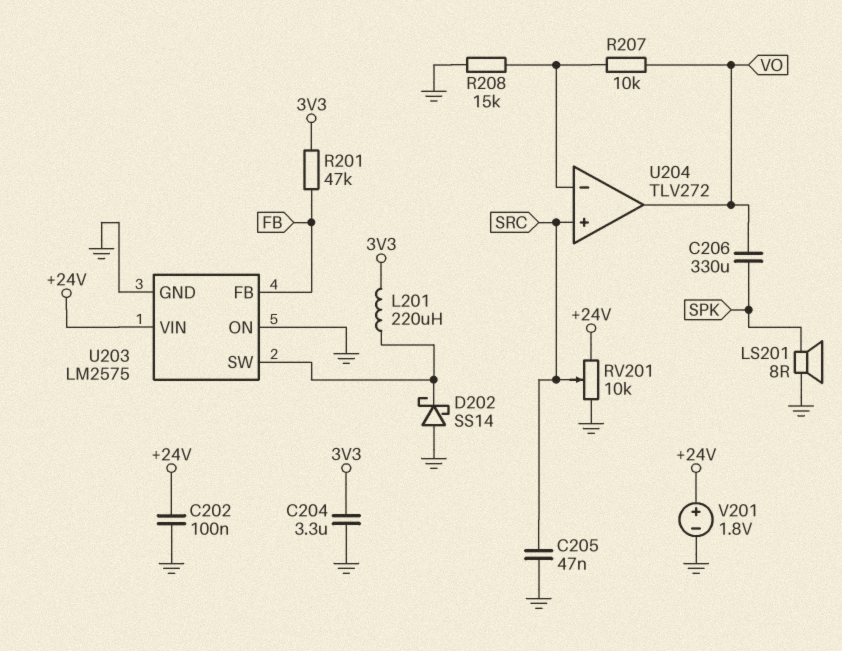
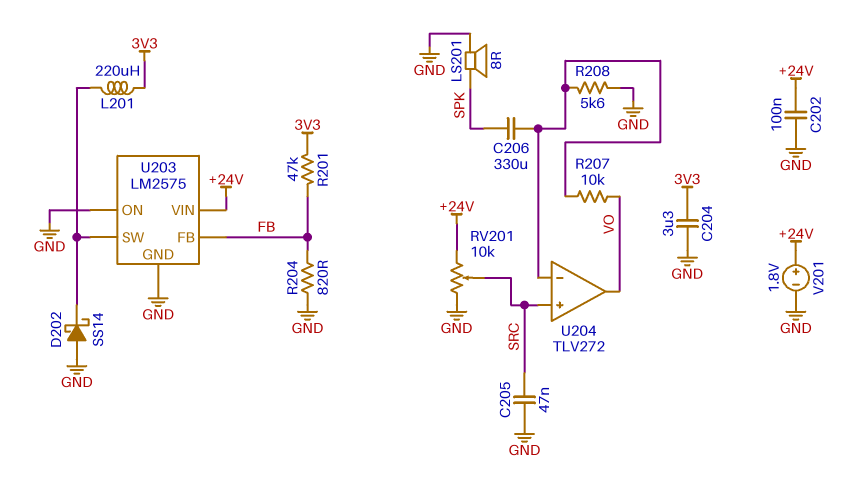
C206: 330uF (SPK, VO) -> 330uF (SPK, U204/in-)
R204: none -> 820 (FB, GND)
R208: 15k (GND, U204/in-) -> 5.6k (GND, U204/in-)

